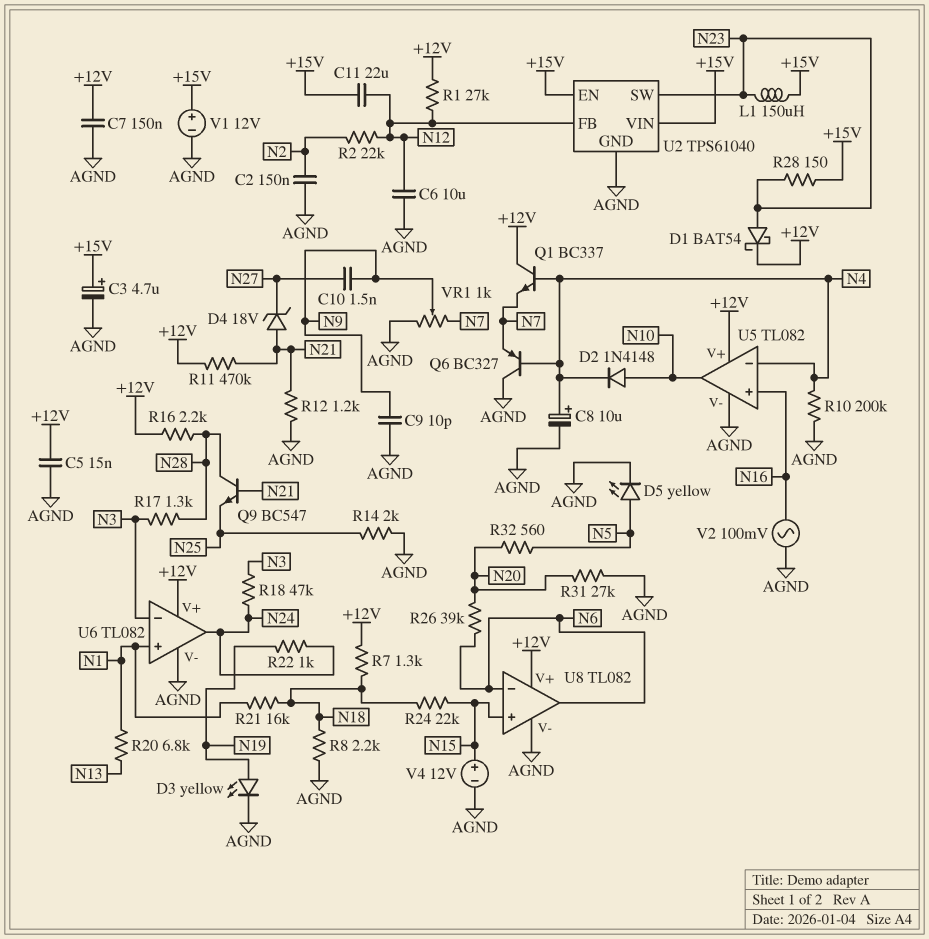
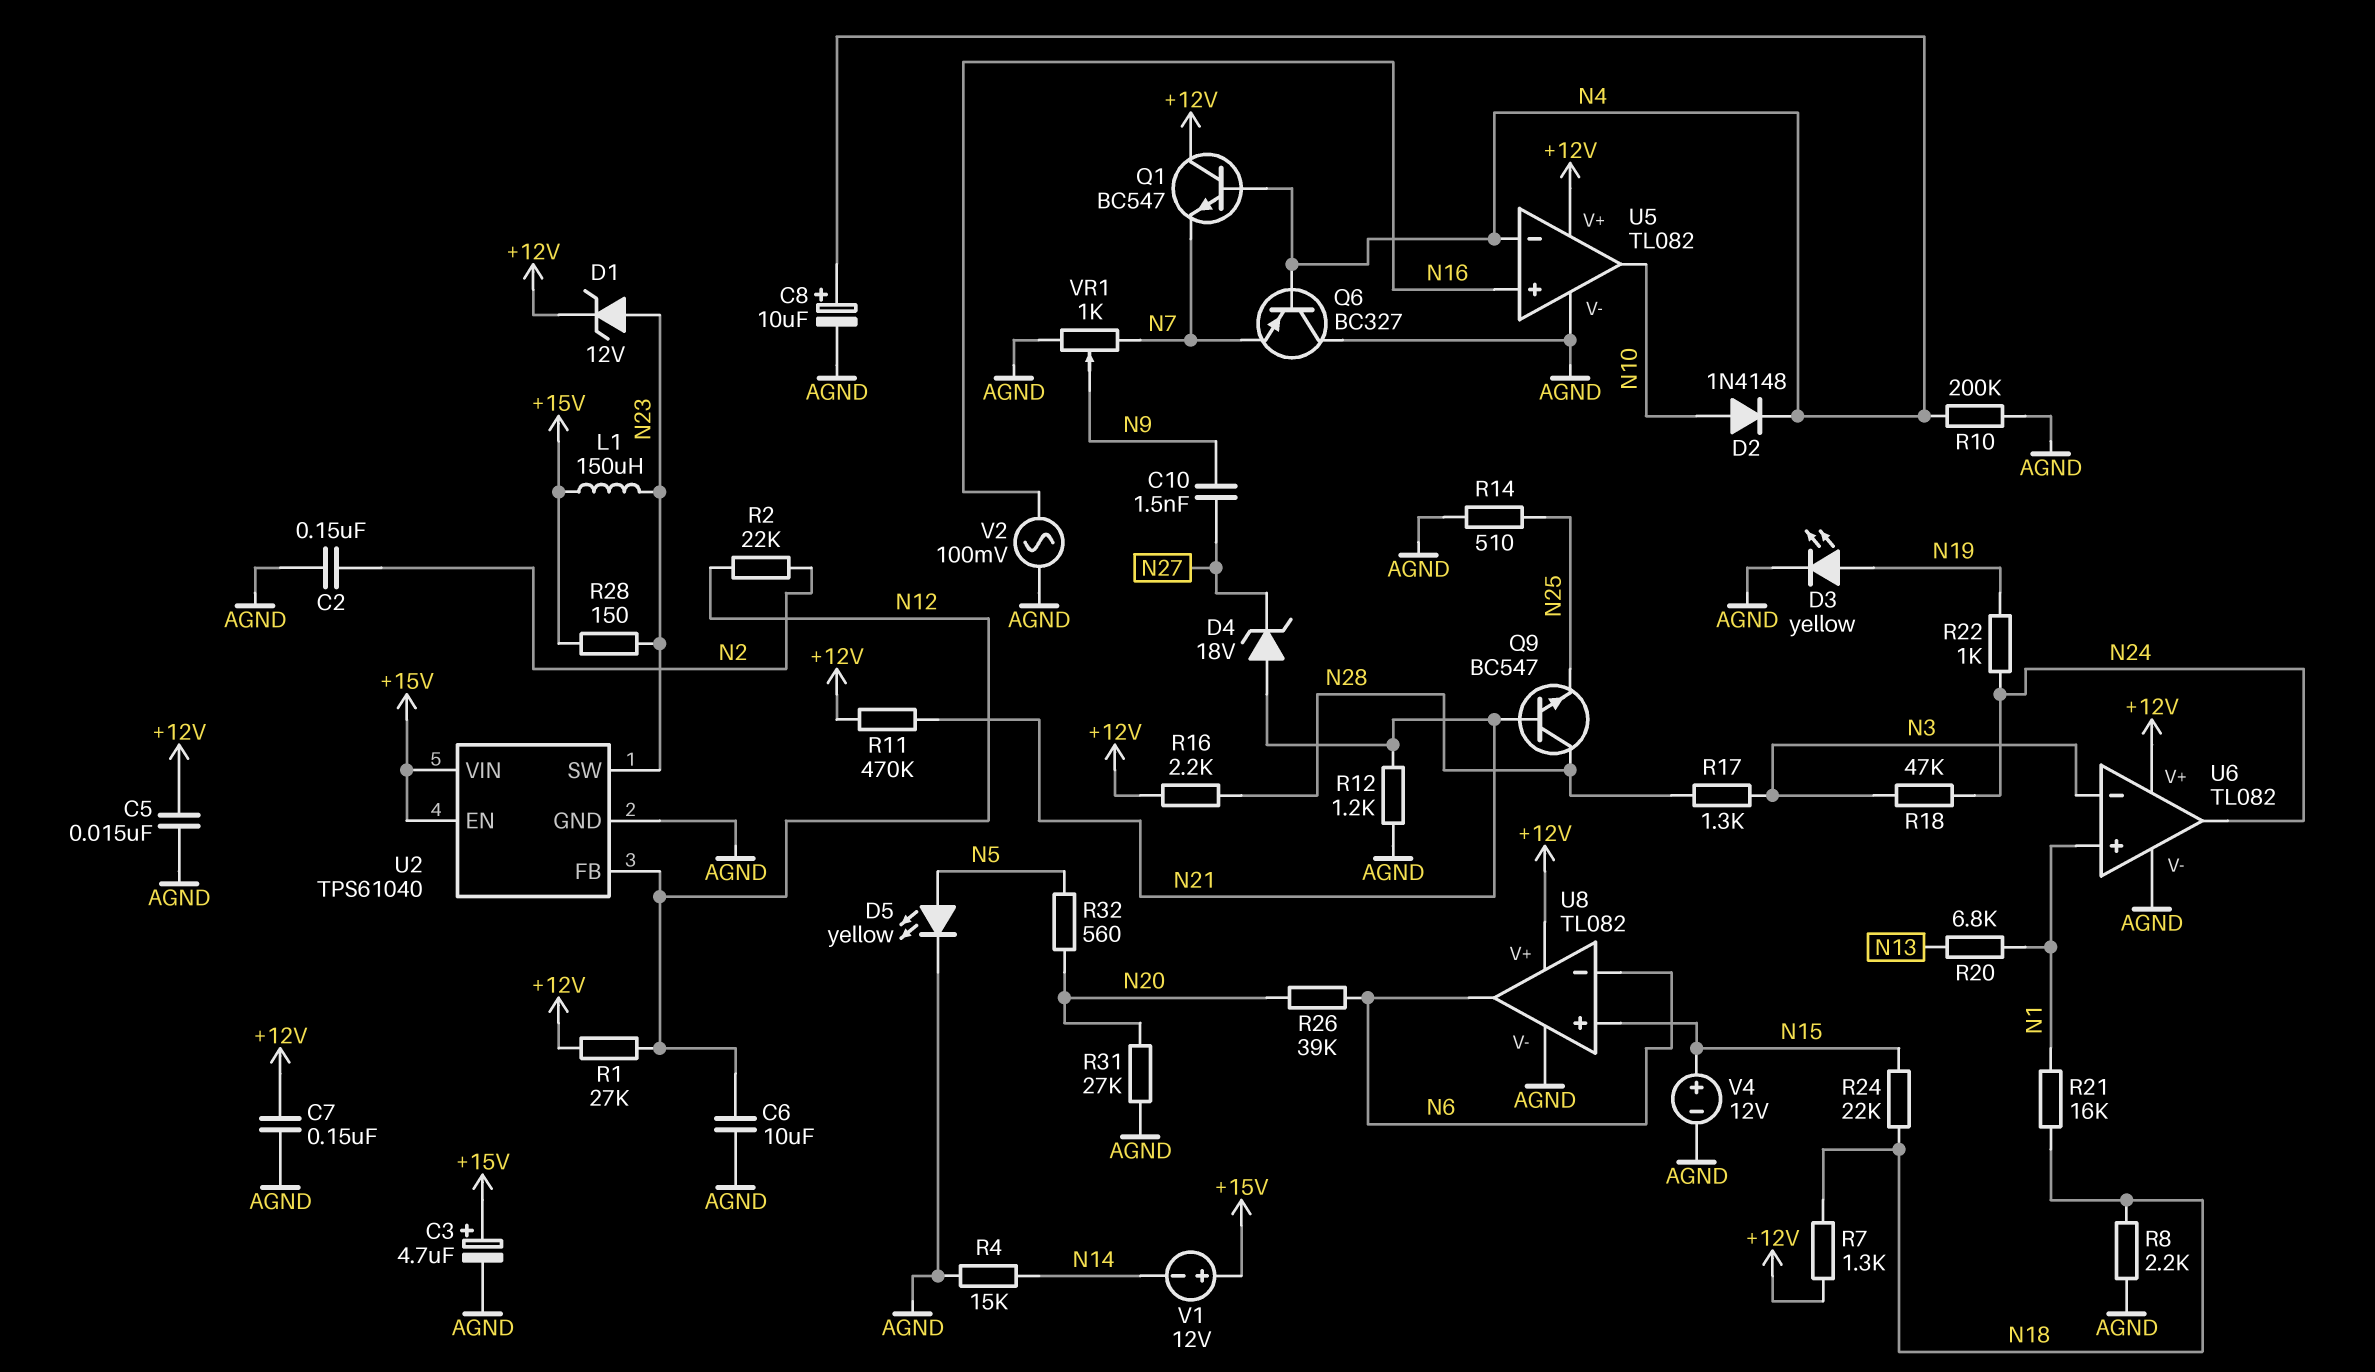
C9: 10pF (AGND, N9) -> none
C11: 22uF (+15V, N12) -> none
D1: schottky BAT54 (A N23, K +12V) -> zener 12V (A N23, K +12V)
Q1: NPN BC337 (B N4, C +12V, E N7) -> NPN BC547 (B N4, C +12V, E N7)
R4: none -> 15k (AGND, N14)
R14: 2k (AGND, N25) -> 510 (AGND, N25)
V1: 12V (plus +15V, minus AGND) -> 12V (plus +15V, minus N14)

